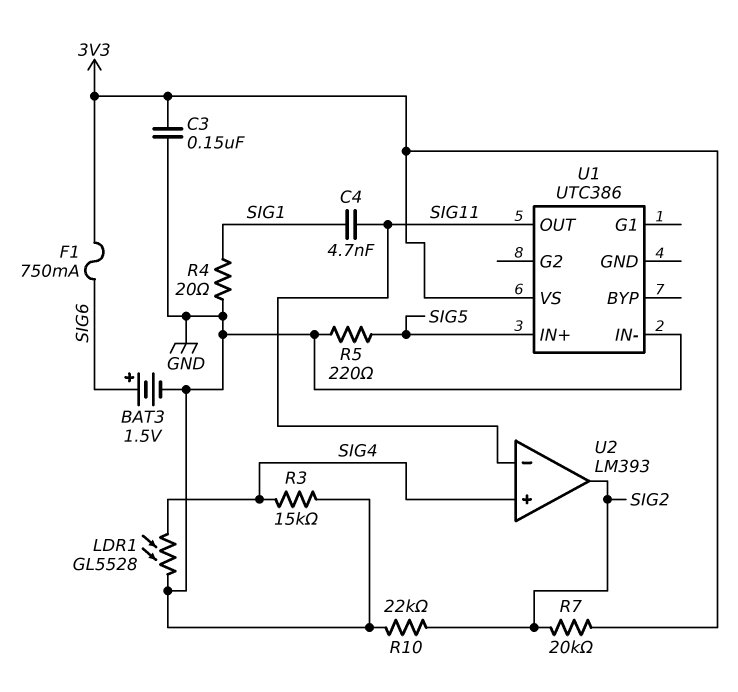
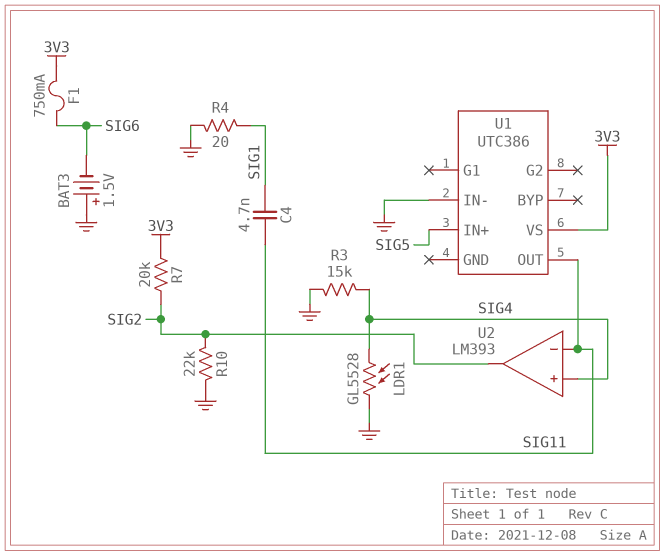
BAT3: 1.5V (plus SIG6, minus GND) -> 1.5V (plus GND, minus SIG6)
C3: 150nF (3V3, GND) -> none
R5: 220 (GND, SIG5) -> none

